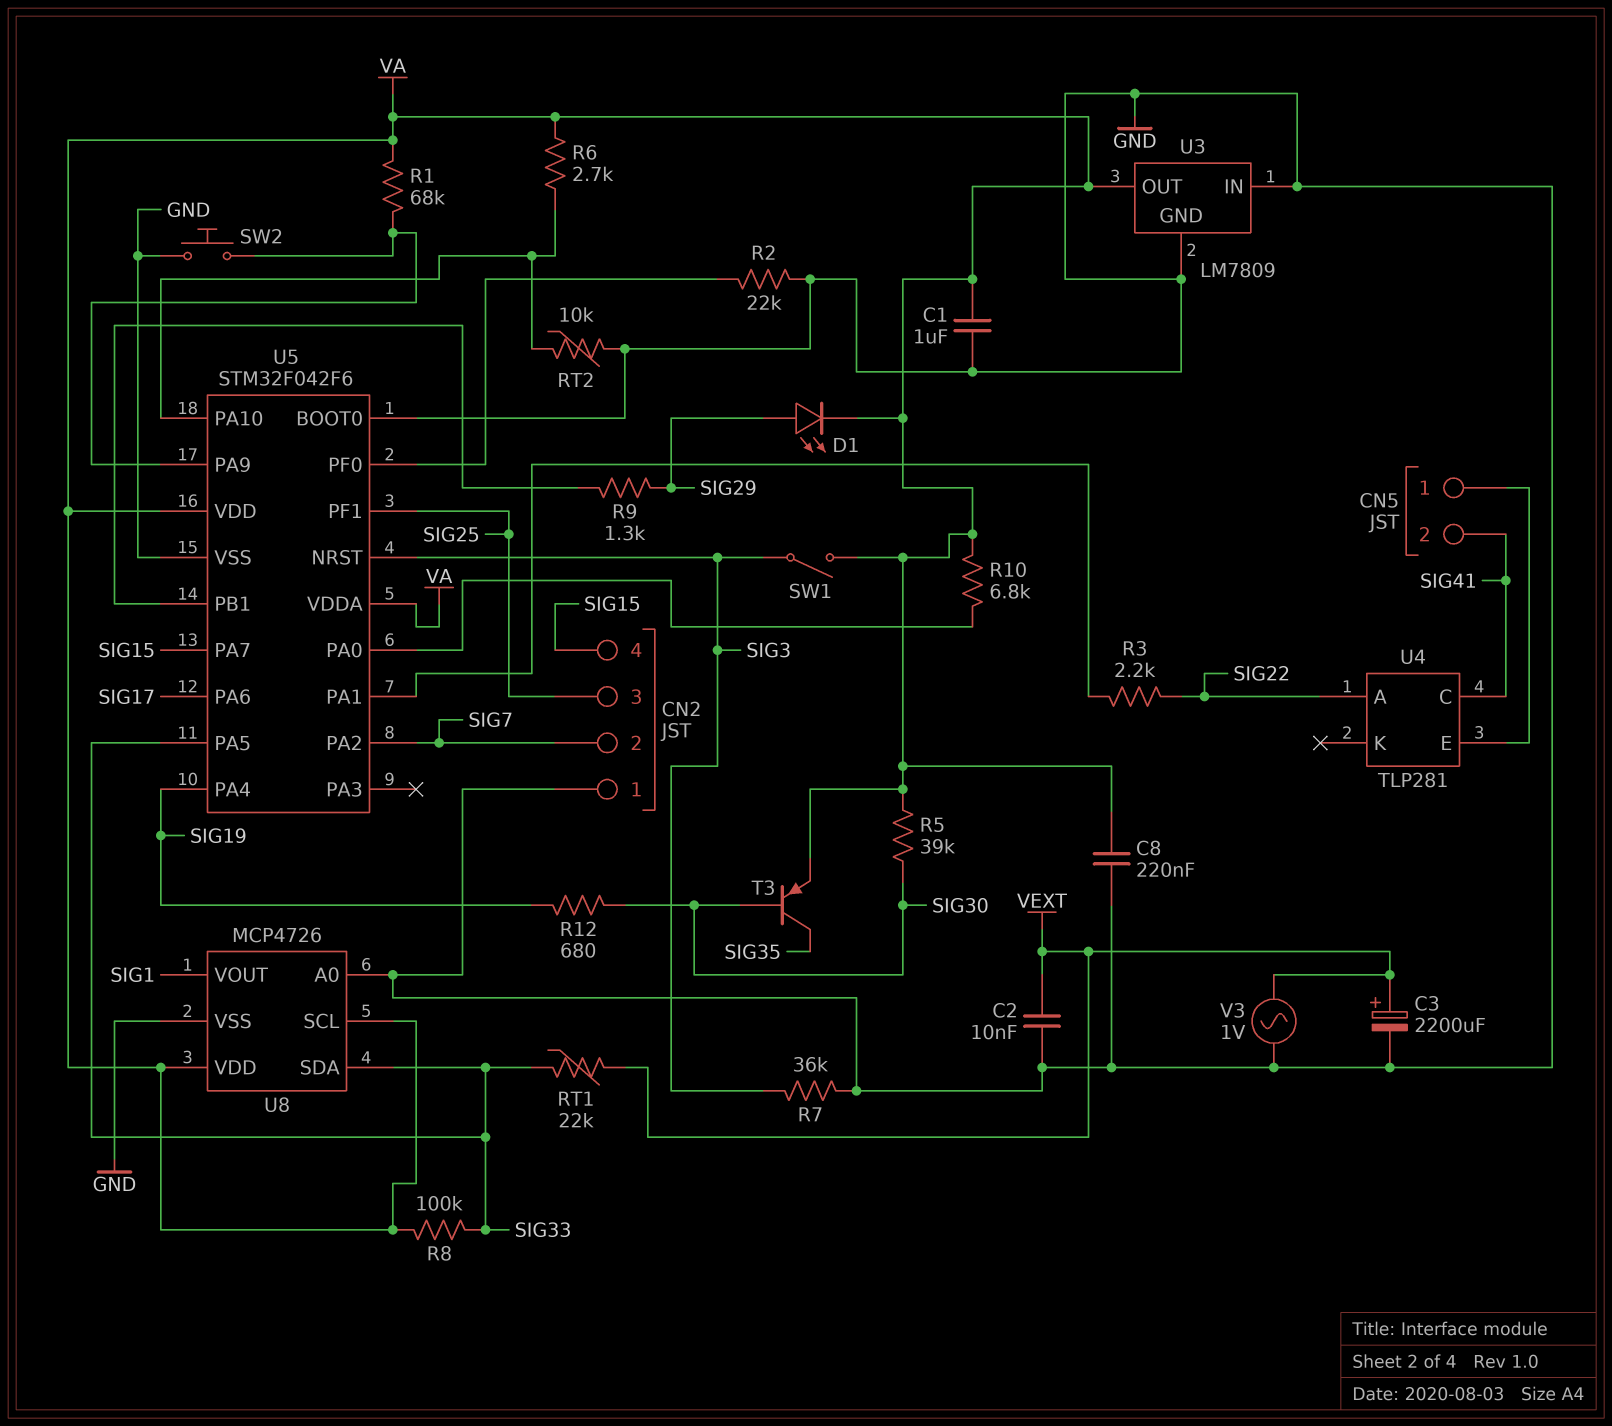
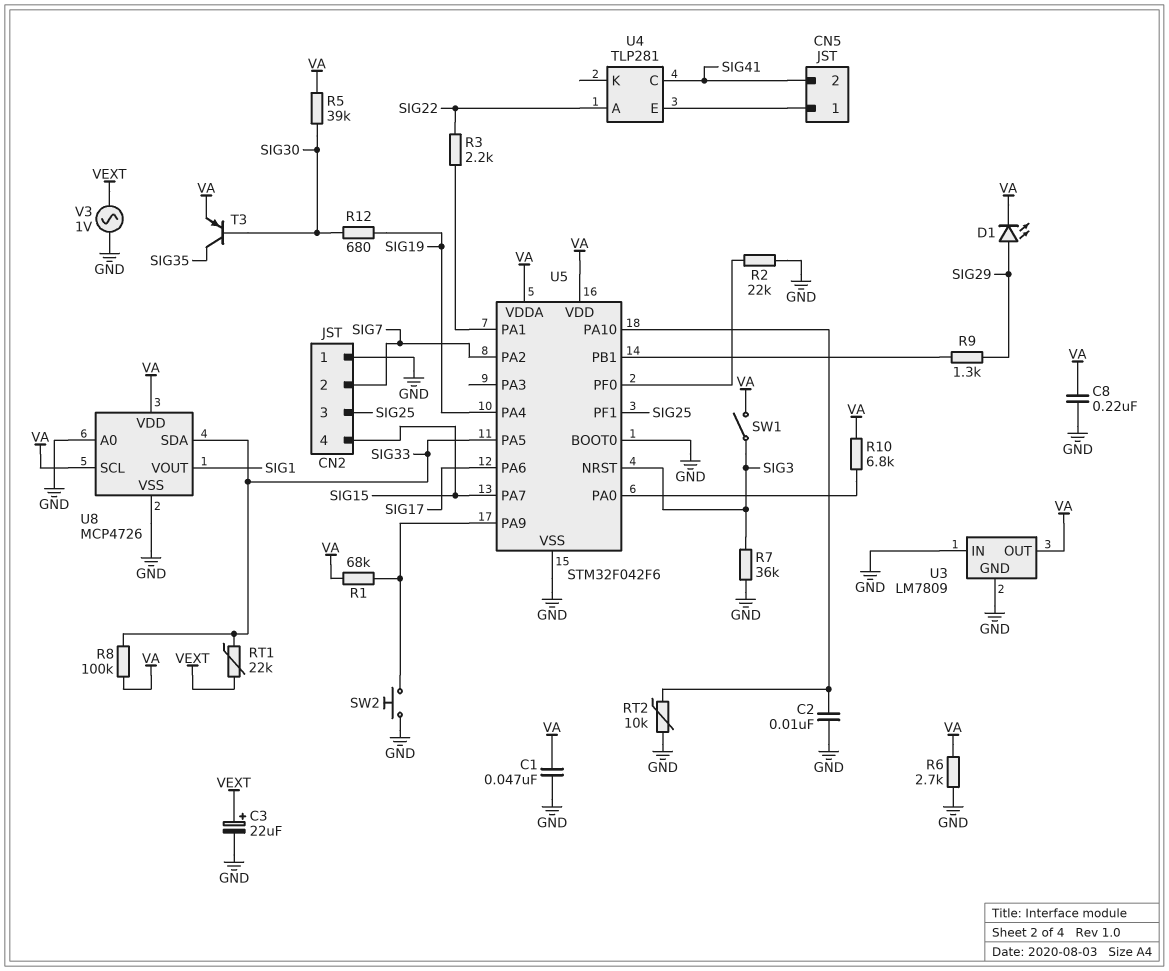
C1: 1uF (GND, VA) -> 47nF (GND, VA)
C2: 10nF (GND, VEXT) -> 10nF (GND, U5/PA10)
C3: 2200uF (plus VEXT, minus GND) -> 22uF (plus VEXT, minus GND)
R6: 2.7k (U5/PA10, VA) -> 2.7k (GND, VA)

